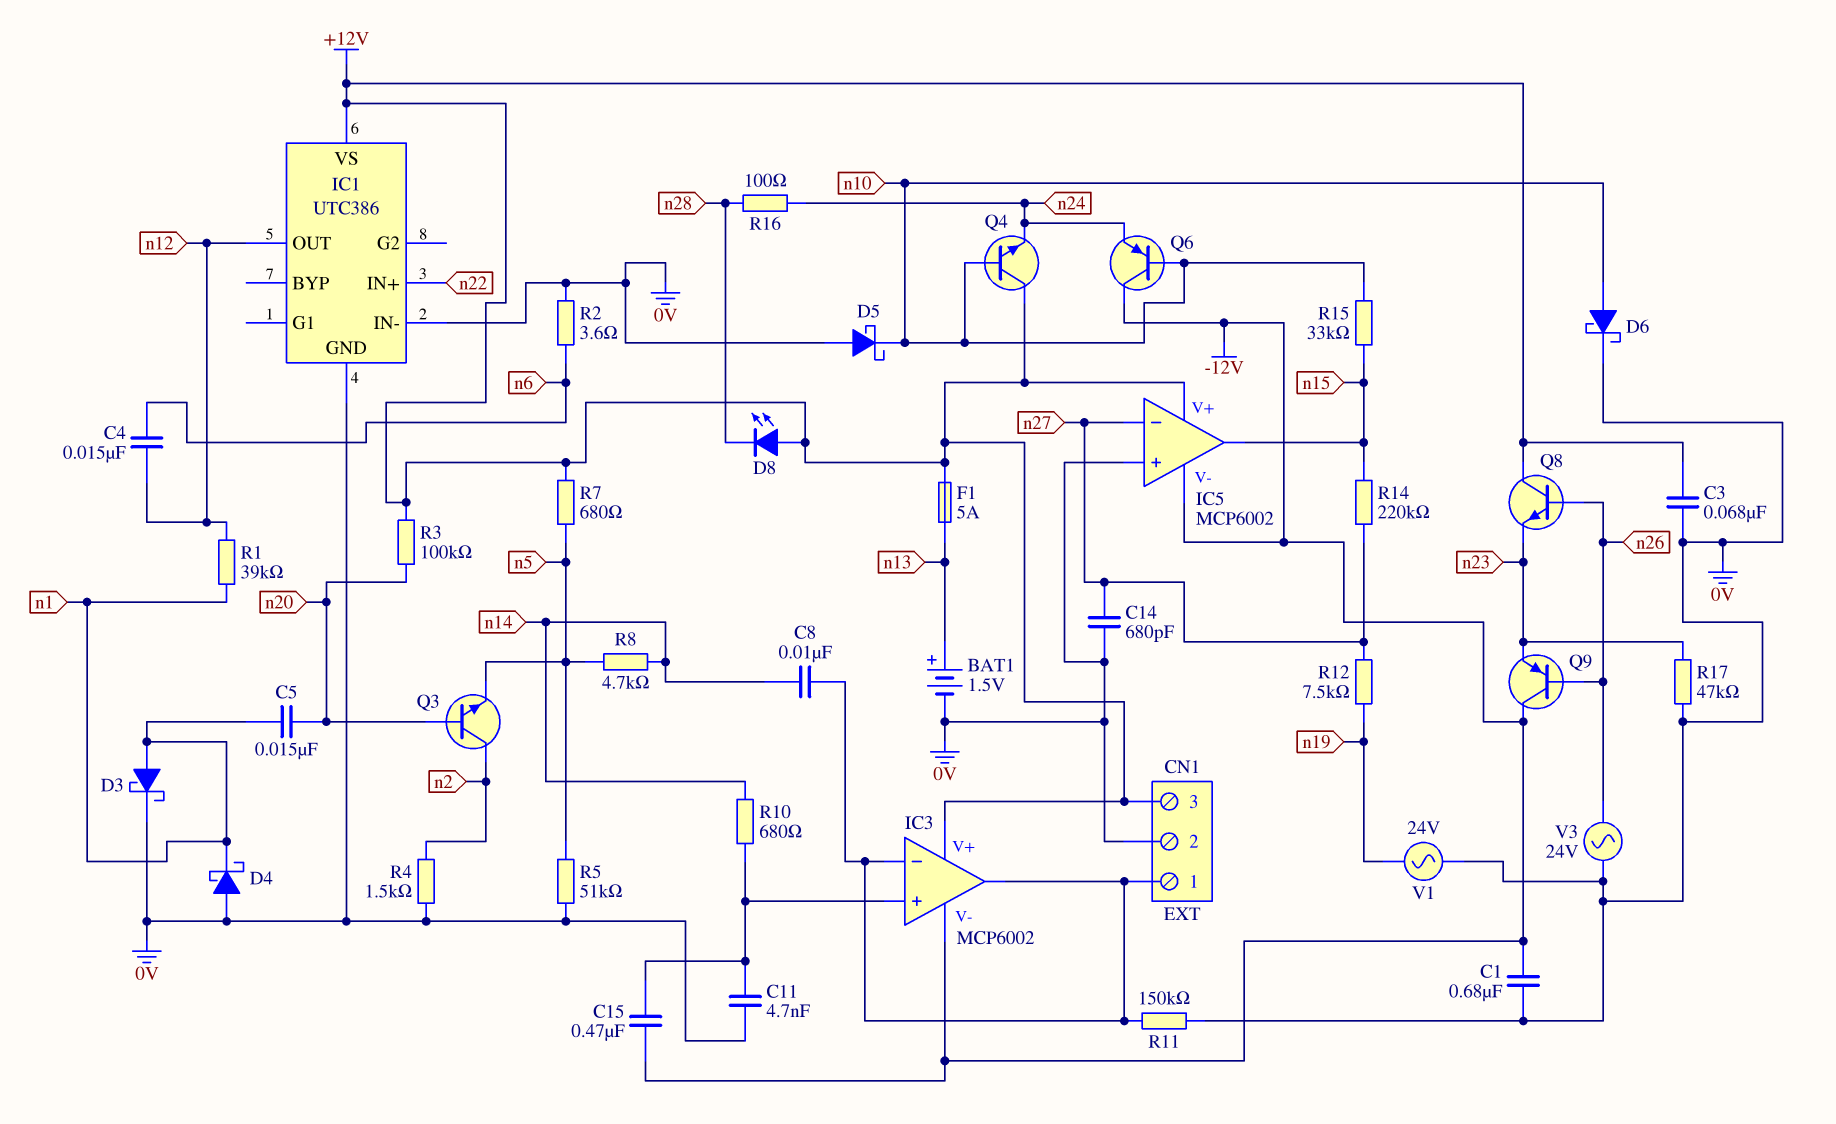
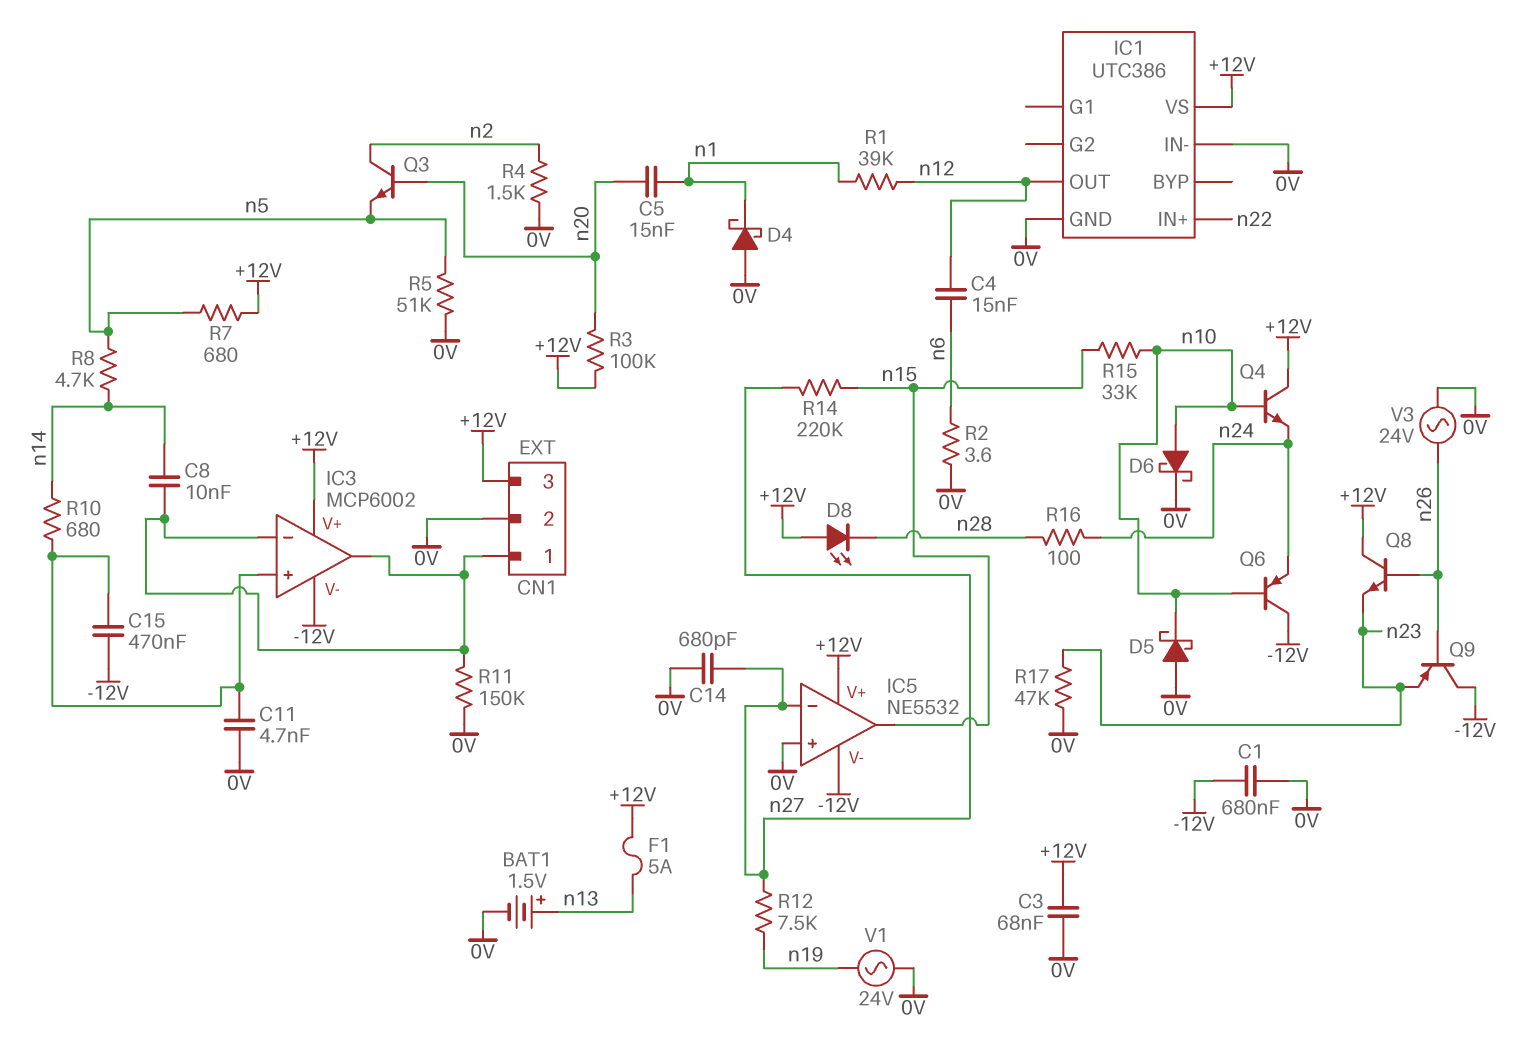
D3: schottky (A n1, K 0V) -> none
IC5: MCP6002 -> NE5532

